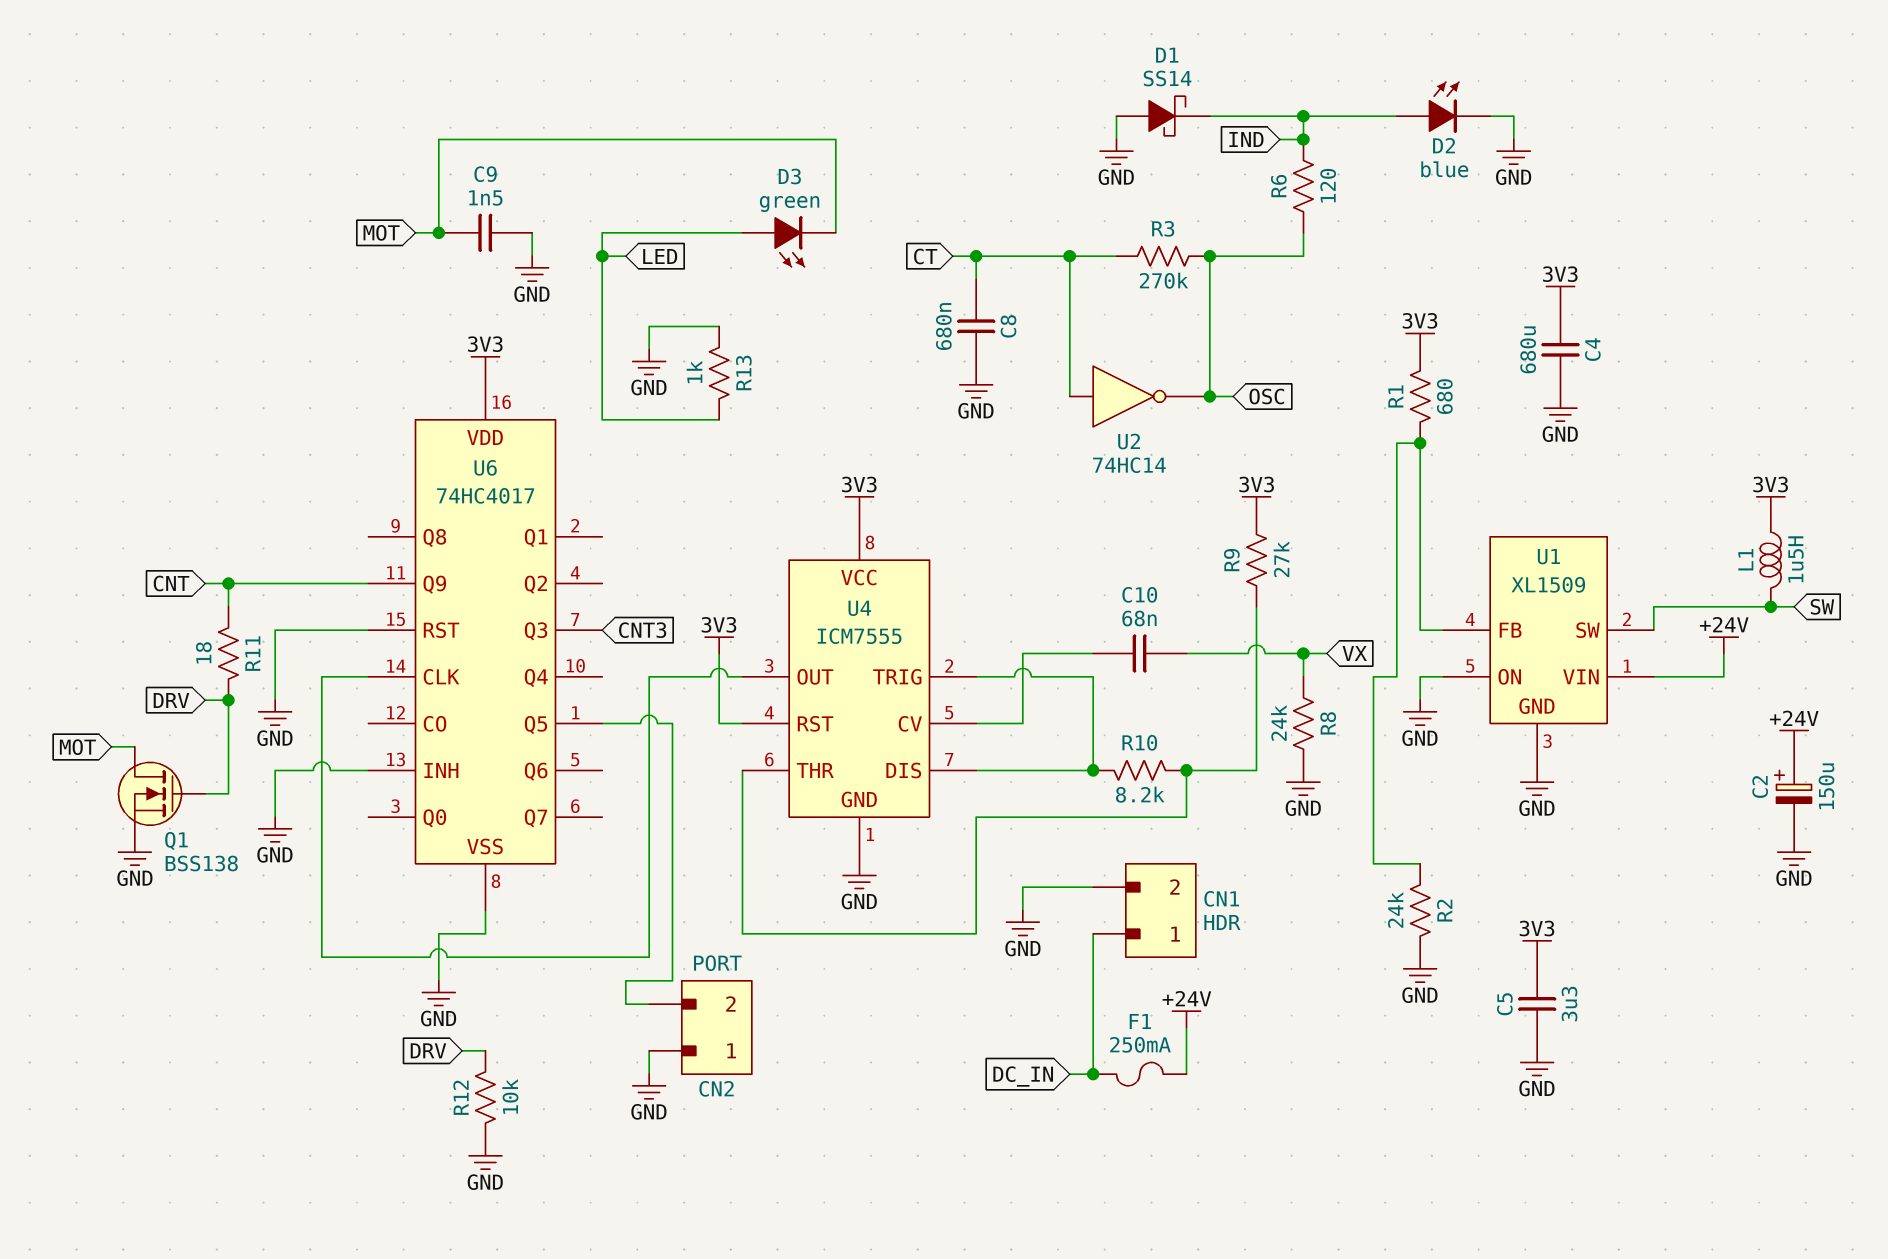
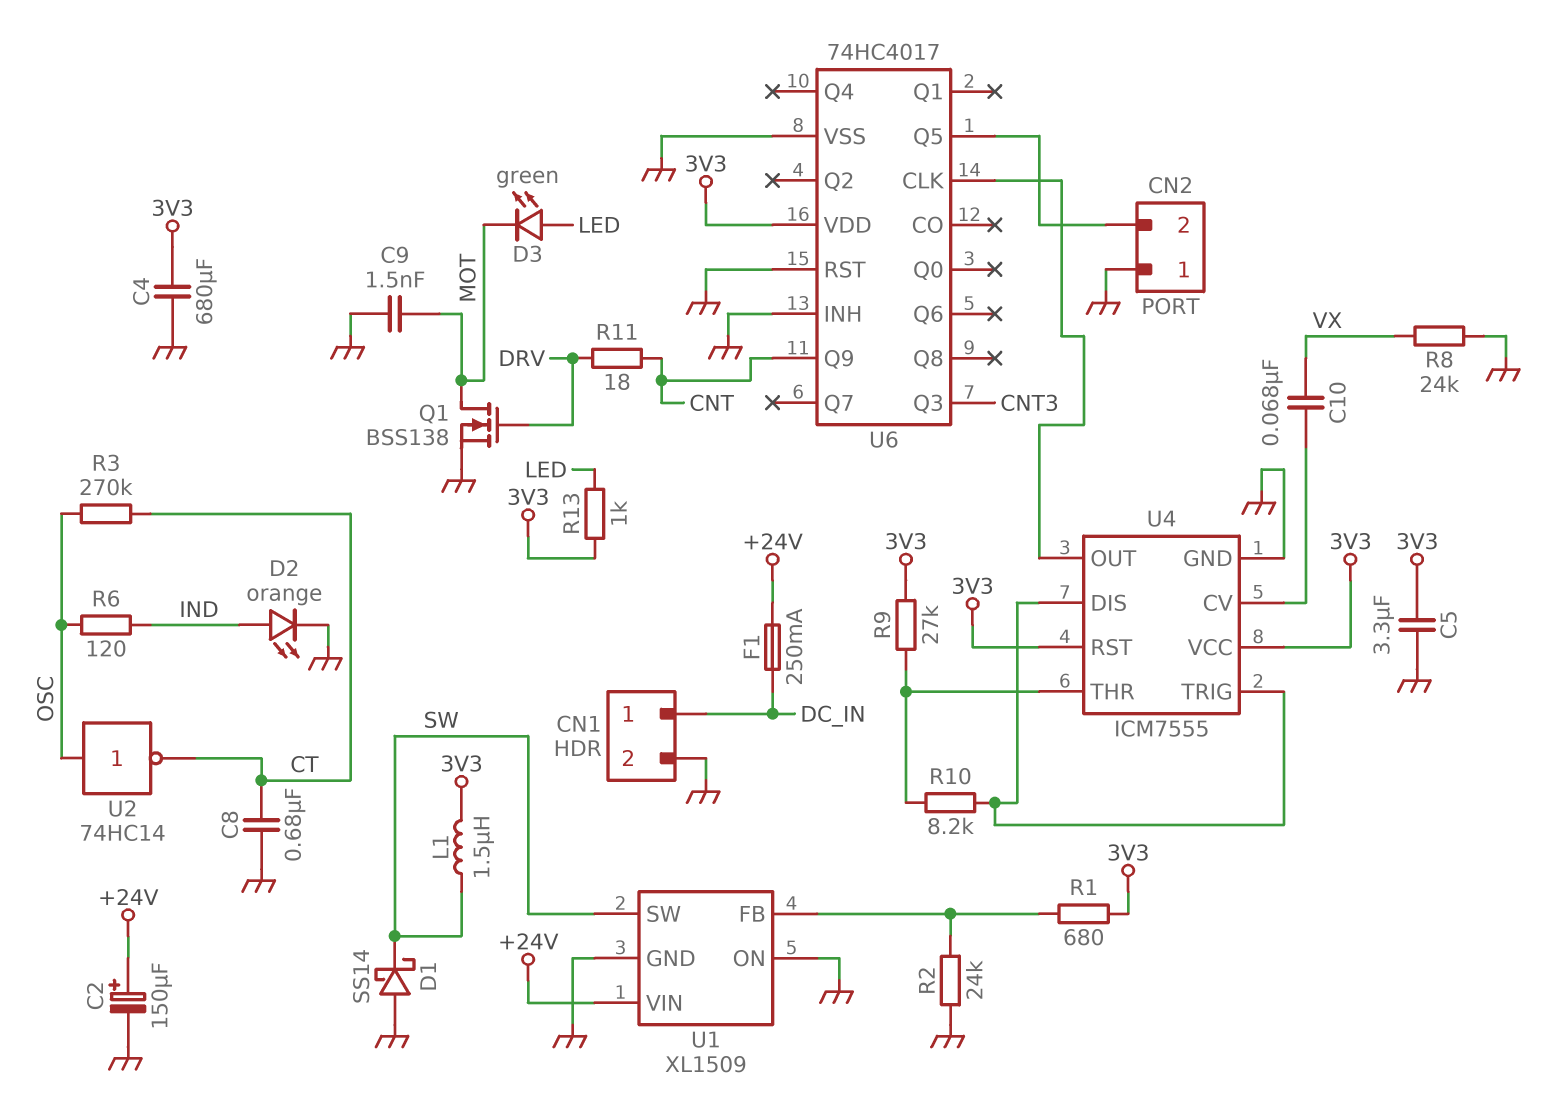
D1: schottky SS14 (A GND, K IND) -> schottky SS14 (A GND, K SW)
D2: LED blue (A IND, K GND) -> LED orange (A IND, K GND)
R12: 10k (DRV, GND) -> none
R13: 1k (GND, LED) -> 1k (3V3, LED)
U2: NOT 74HC14 (in CT, out OSC) -> NOT 74HC14 (in OSC, out CT)

